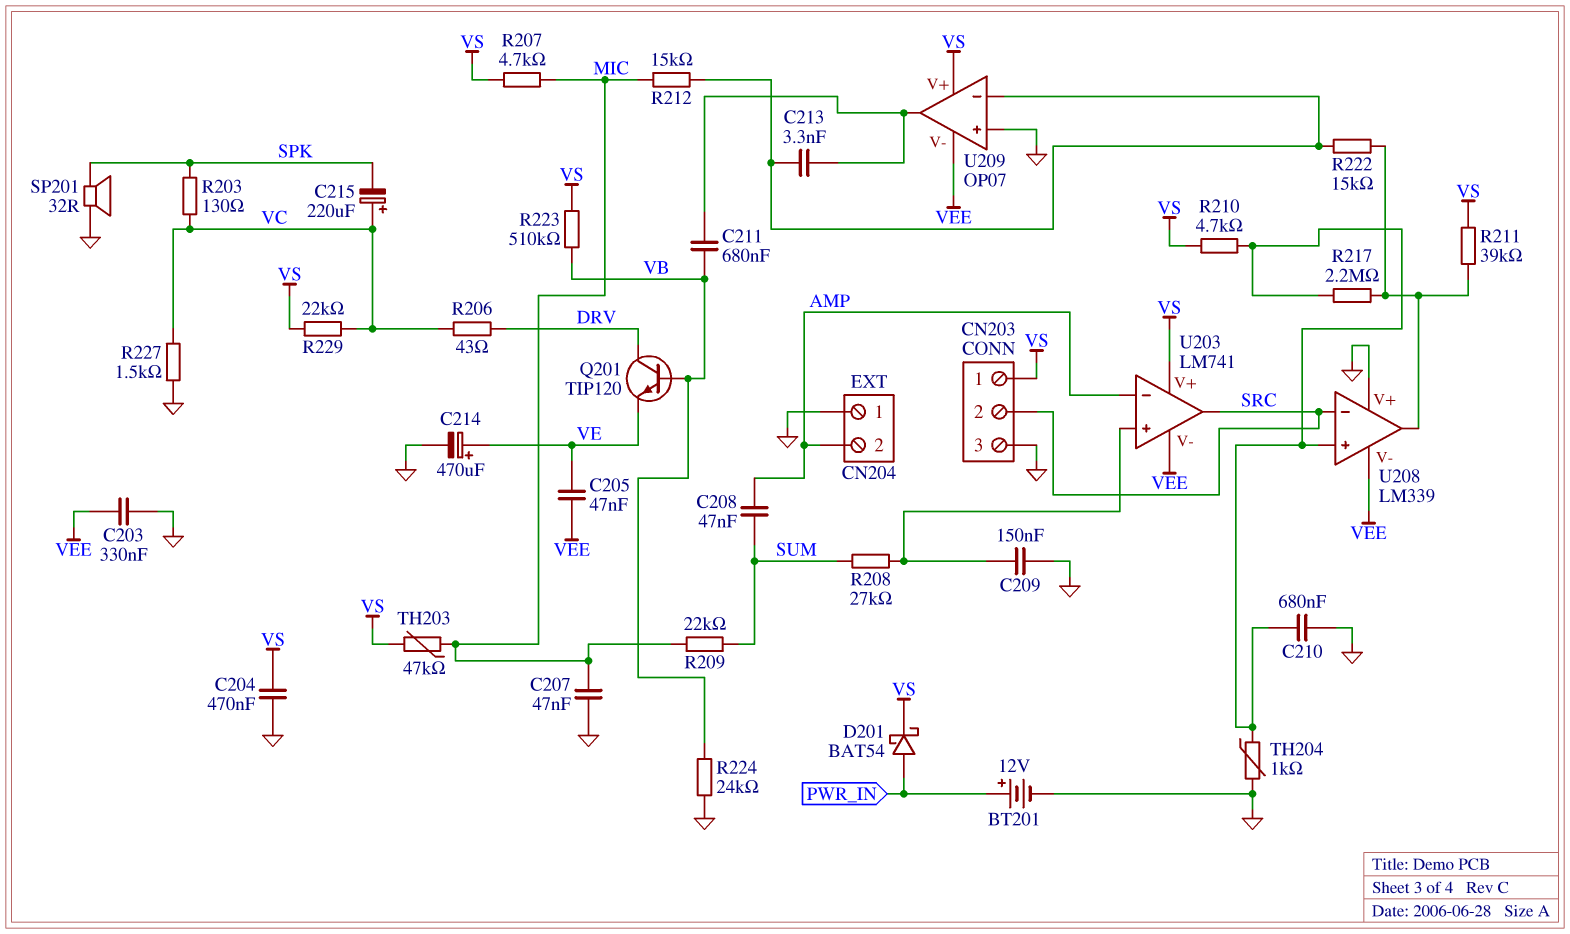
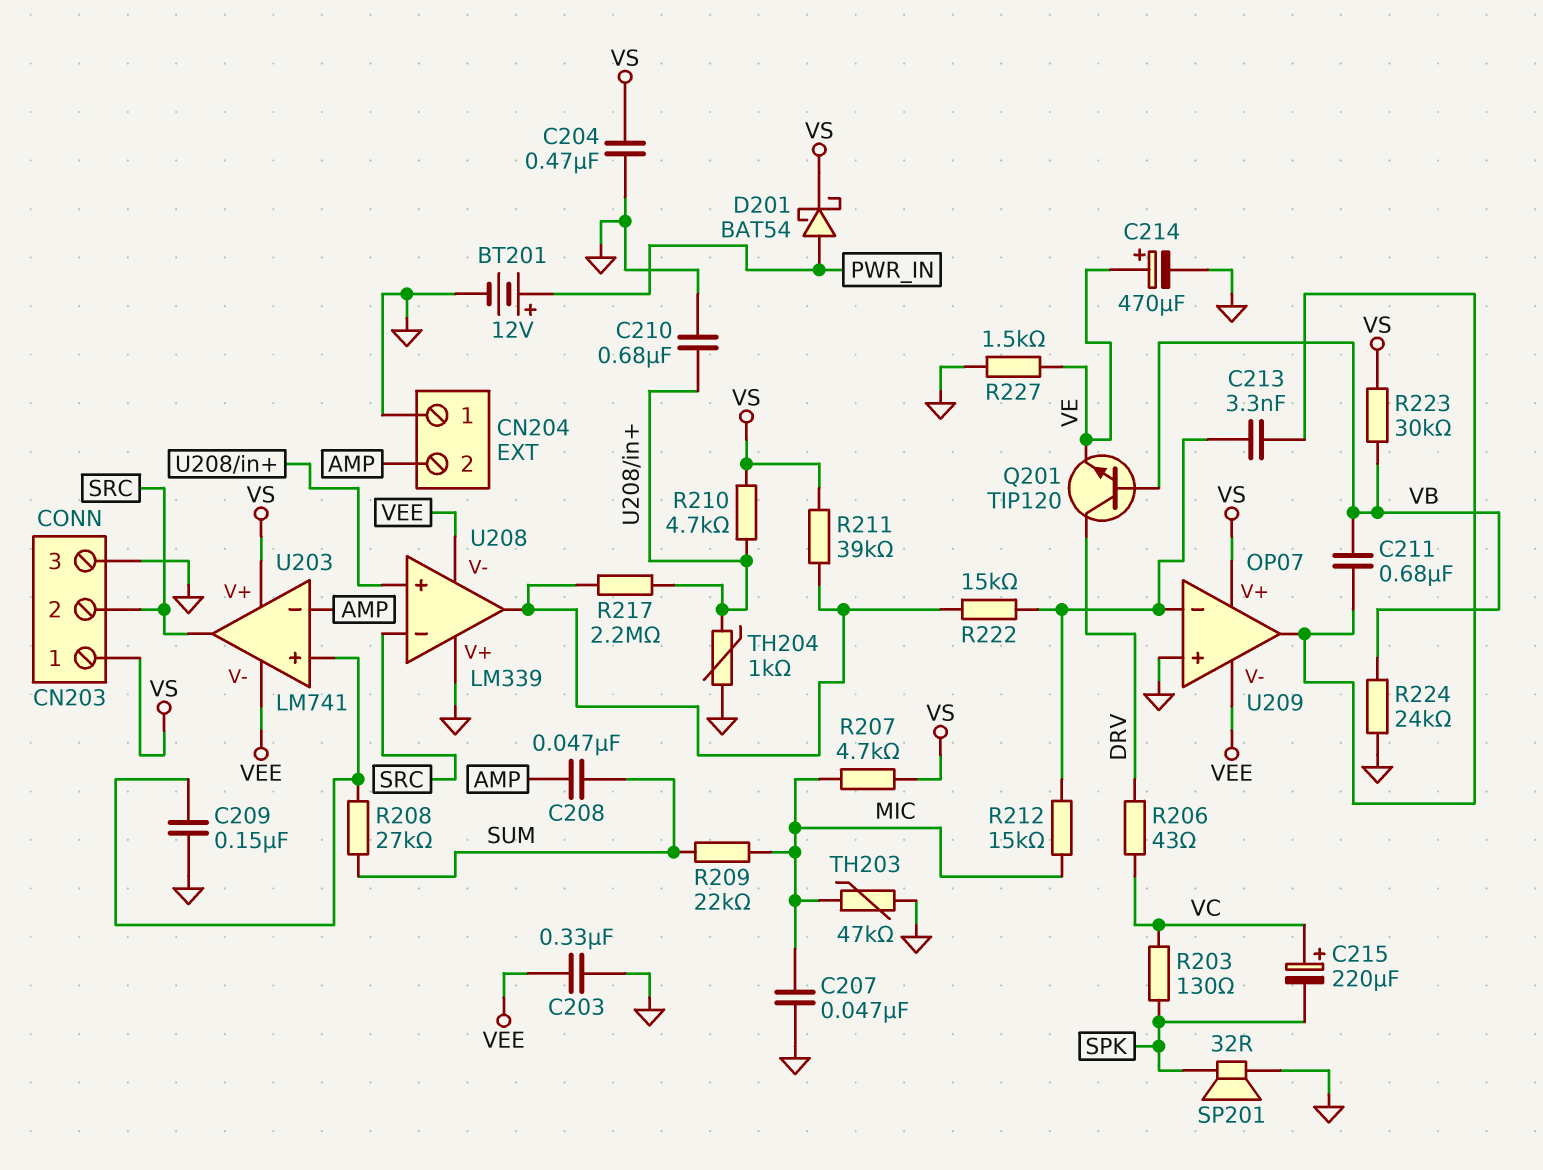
C205: 47nF (VE, VEE) -> none
R223: 510k (VB, VS) -> 30k (VB, VS)
R227: 1.5k (GND, VC) -> 1.5k (GND, VE)
R229: 22k (VC, VS) -> none
TH203: 47k (MIC, VS) -> 47k (GND, MIC)

